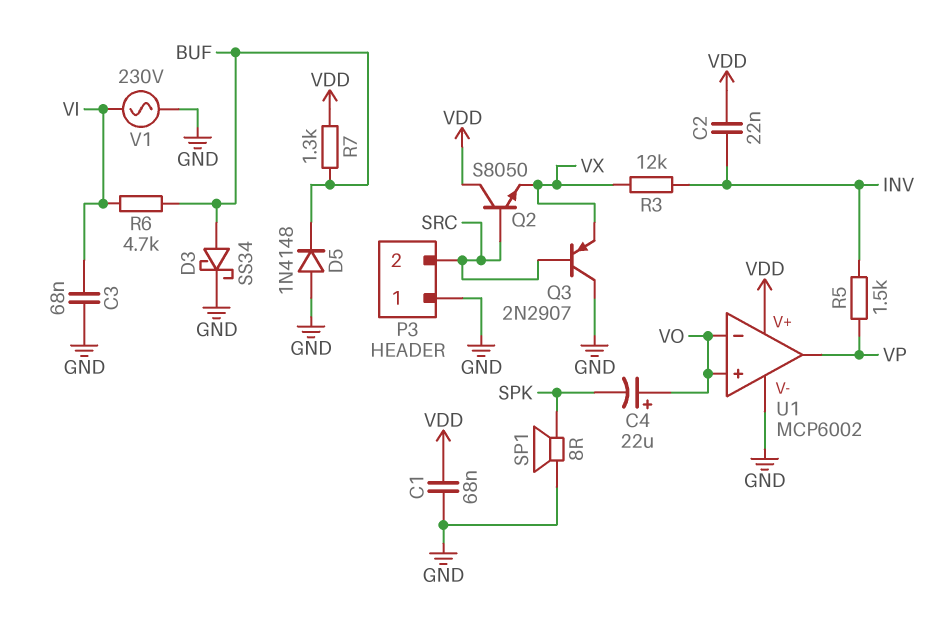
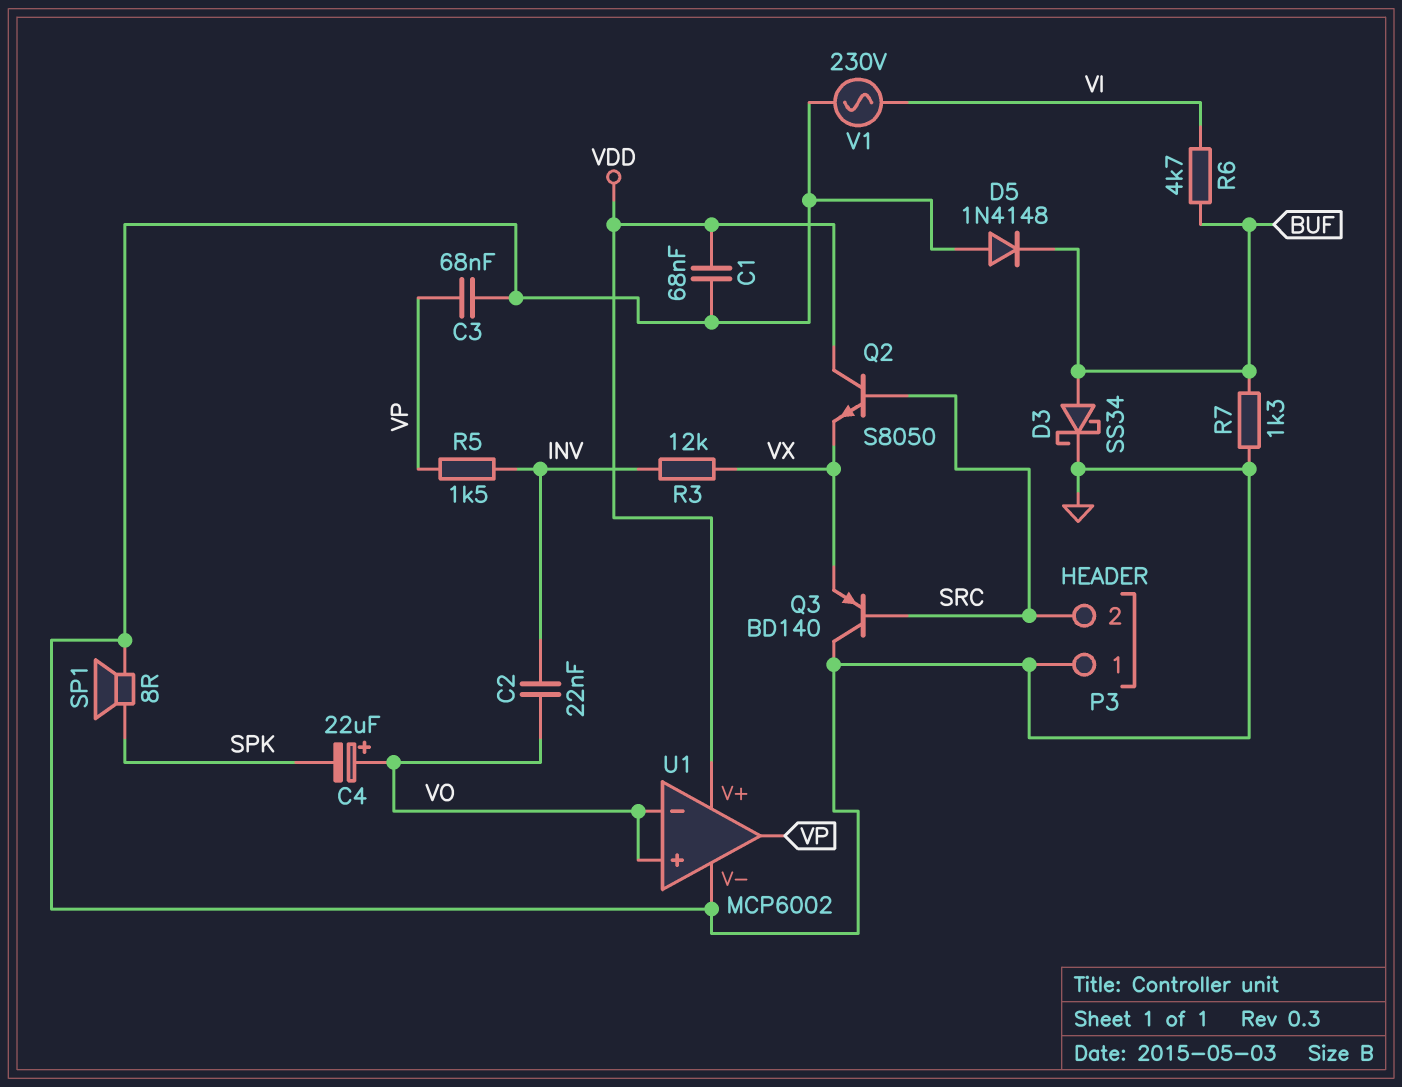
C2: 22nF (INV, VDD) -> 22nF (INV, VO)
C3: 68nF (GND, VI) -> 68nF (GND, VP)
Q3: PNP 2N2907 (B SRC, C GND, E VX) -> PNP BD140 (B SRC, C GND, E VX)
R7: 1.3k (BUF, VDD) -> 1.3k (BUF, GND)

